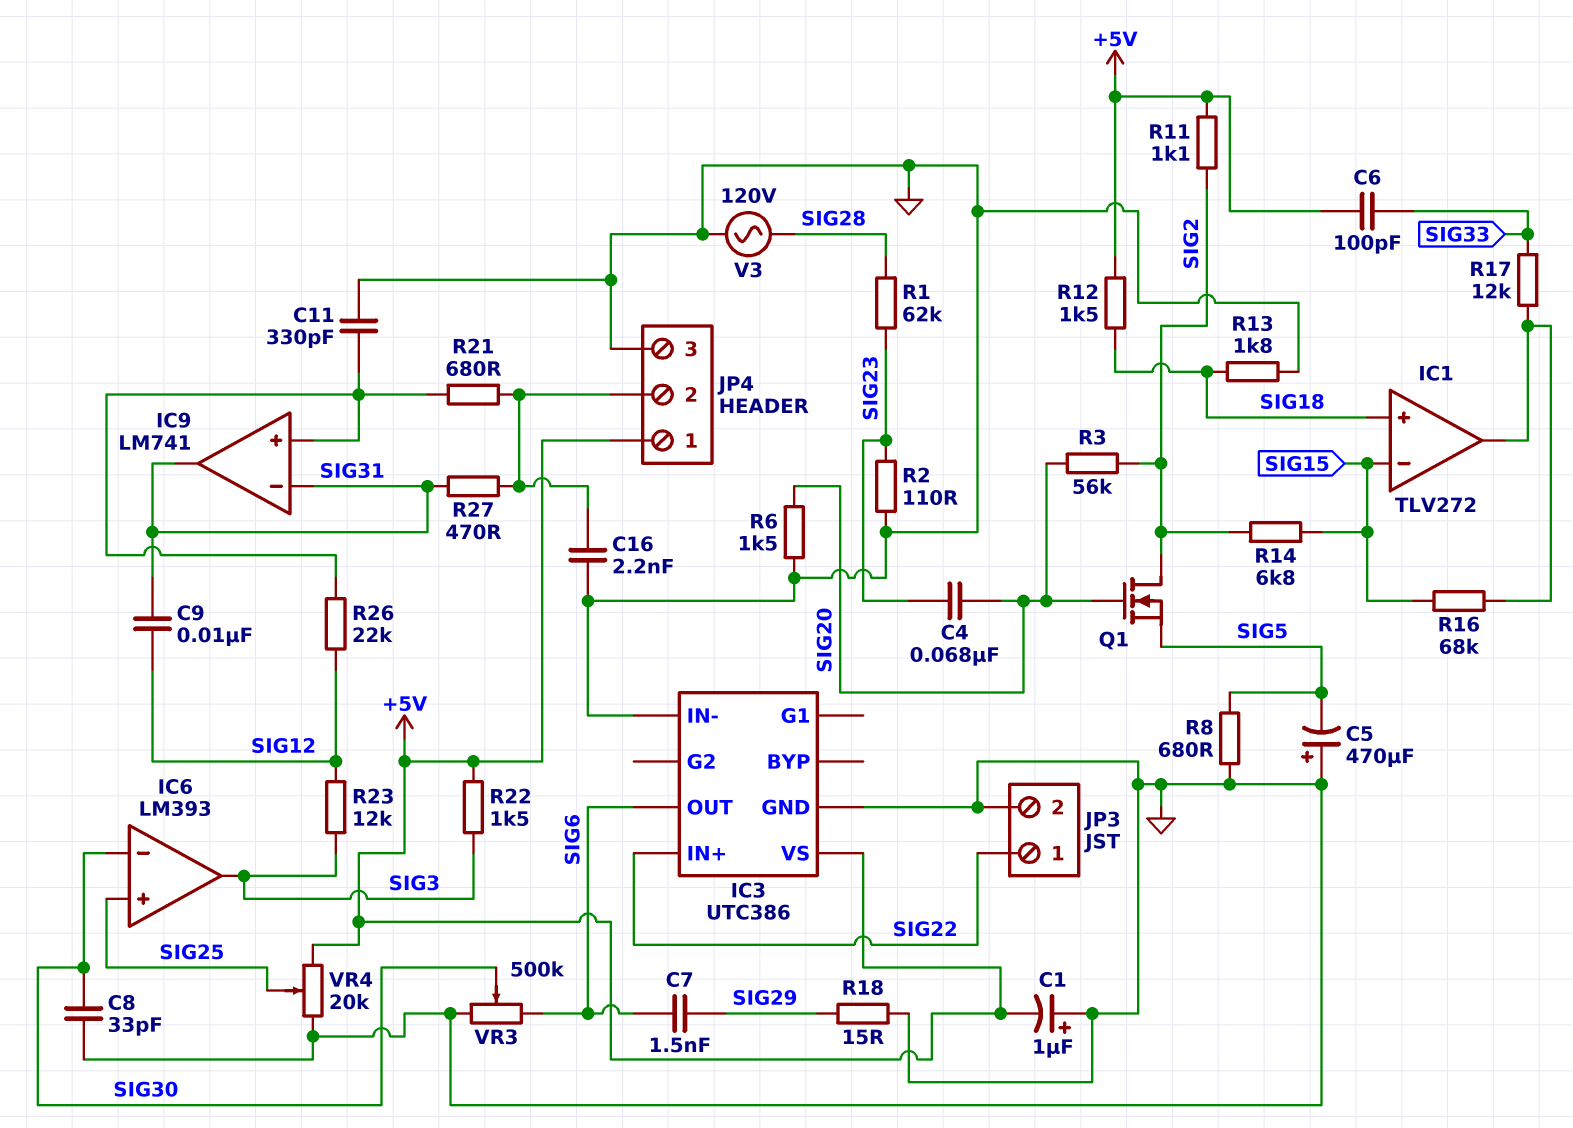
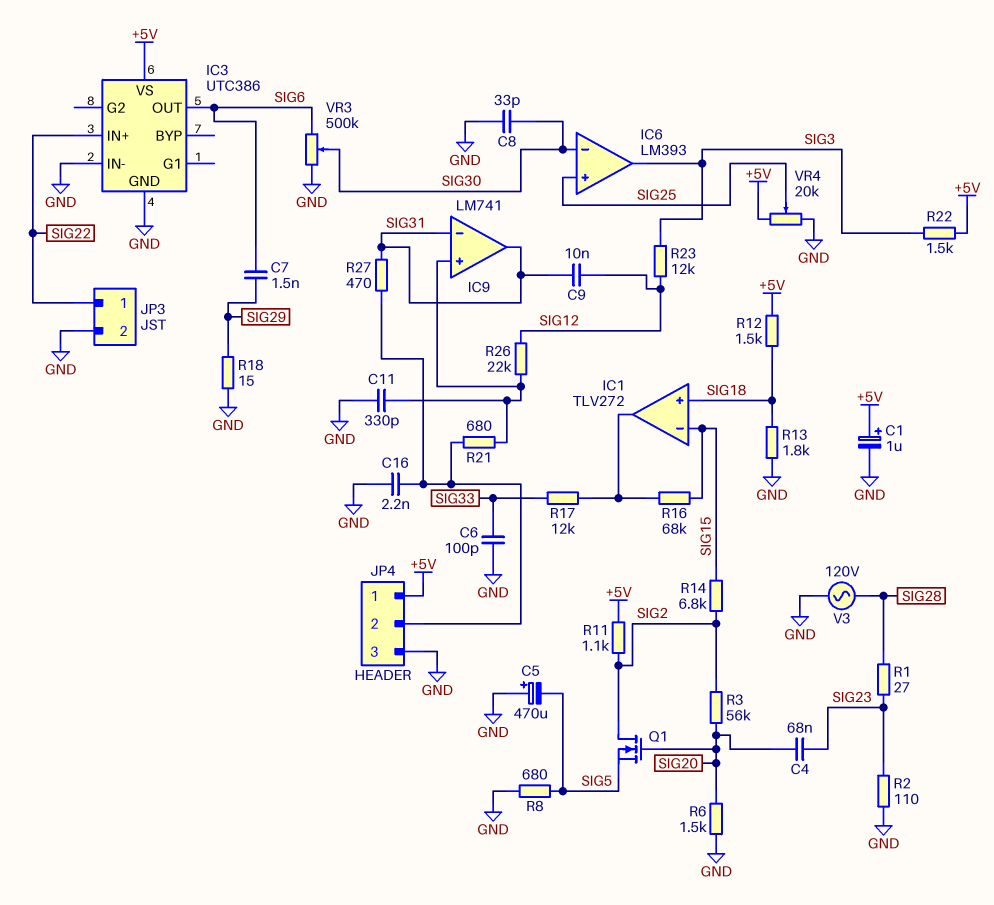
C1: 1uF (plus GND, minus +5V) -> 1uF (plus +5V, minus GND)
C6: 100pF (+5V, SIG33) -> 100pF (GND, SIG33)
R1: 62k (SIG23, SIG28) -> 27 (SIG23, SIG28)

